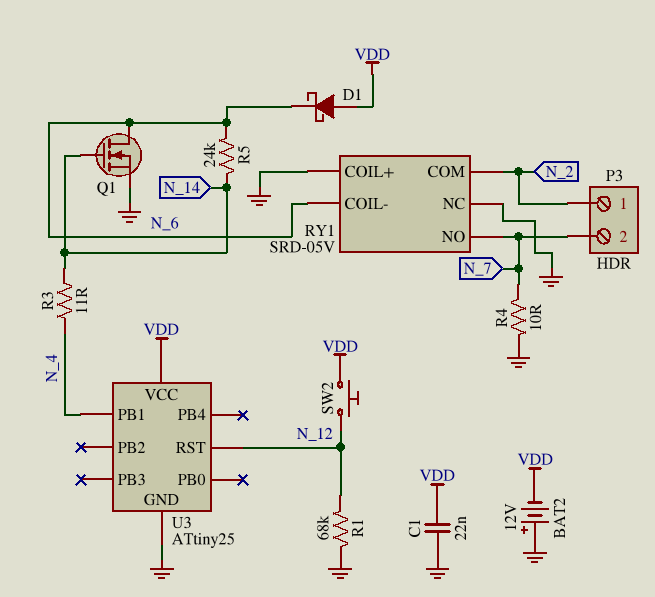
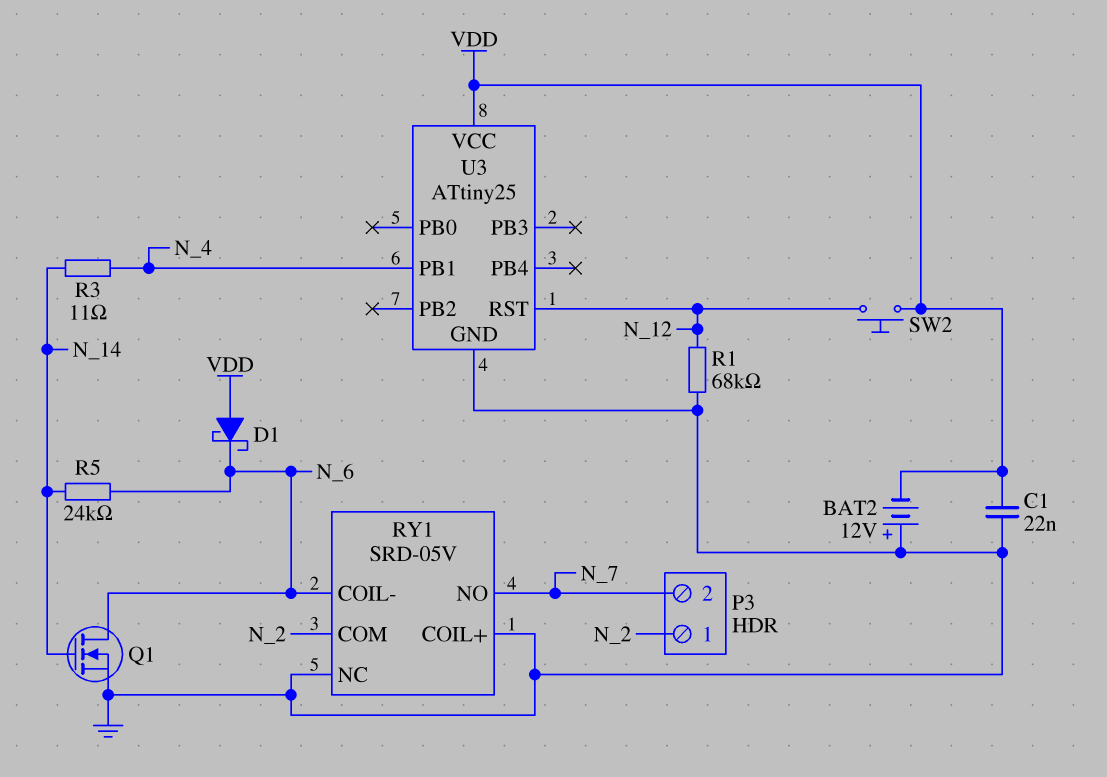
R4: 10 (GND, N_7) -> none

